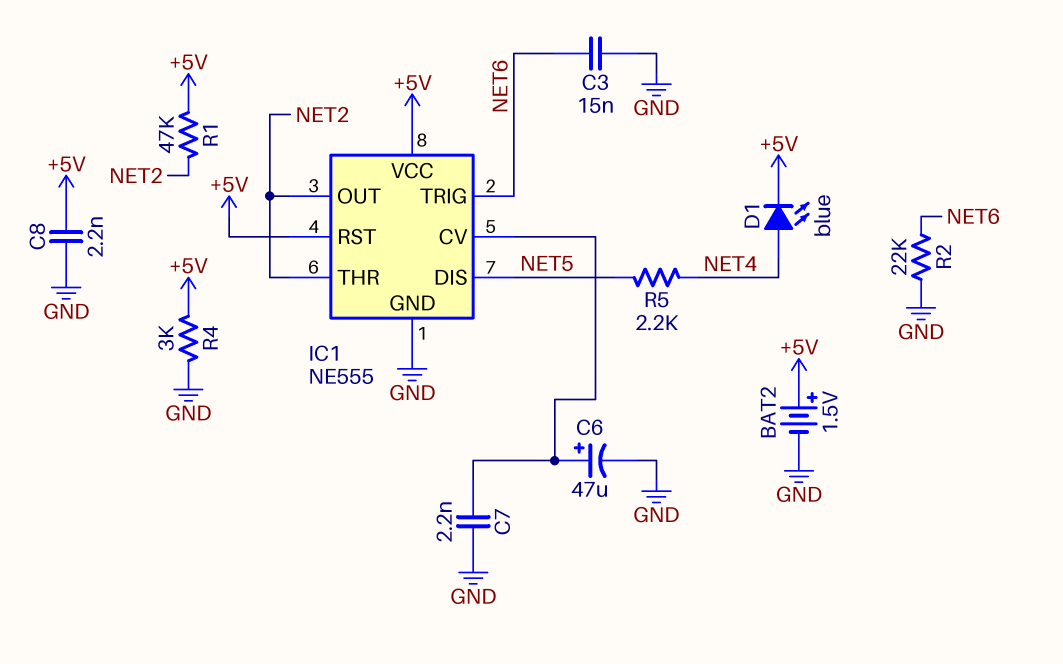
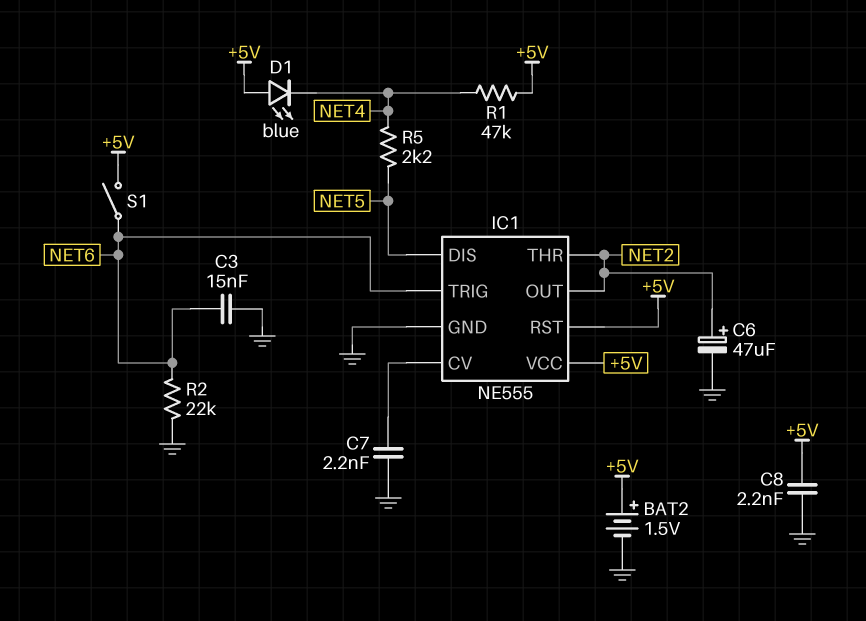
C6: 47uF (plus IC1/CV, minus GND) -> 47uF (plus NET2, minus GND)
D1: LED blue (A NET4, K +5V) -> LED blue (A +5V, K NET4)
R1: 47k (+5V, NET2) -> 47k (+5V, NET4)
R4: 3k (+5V, GND) -> none
S1: none -> switch (+5V, NET6)

